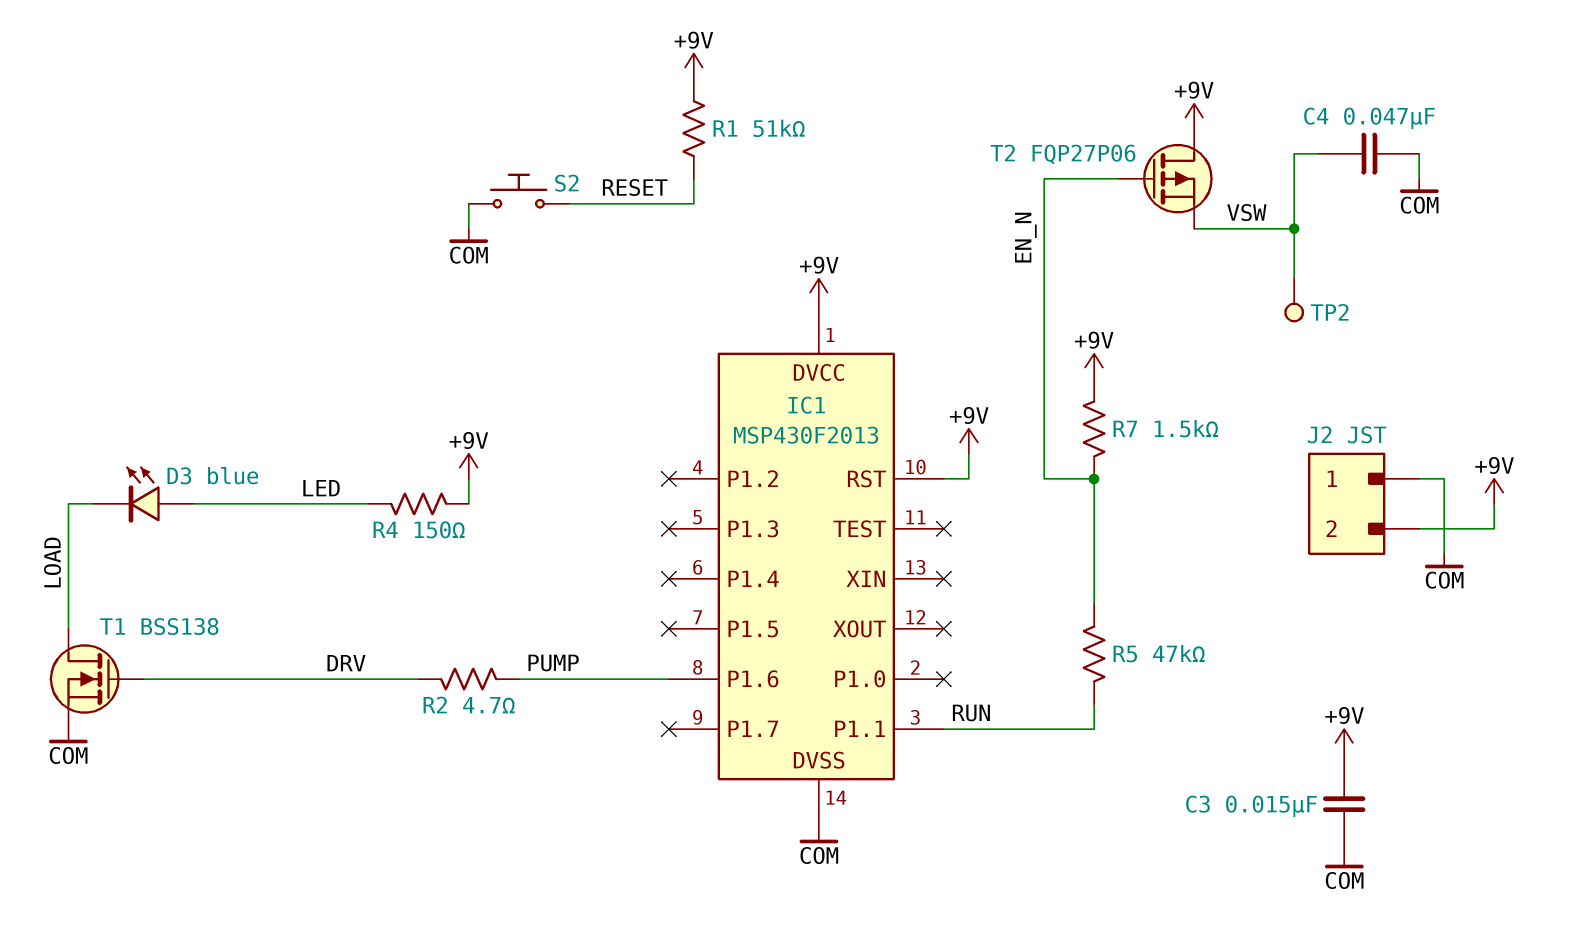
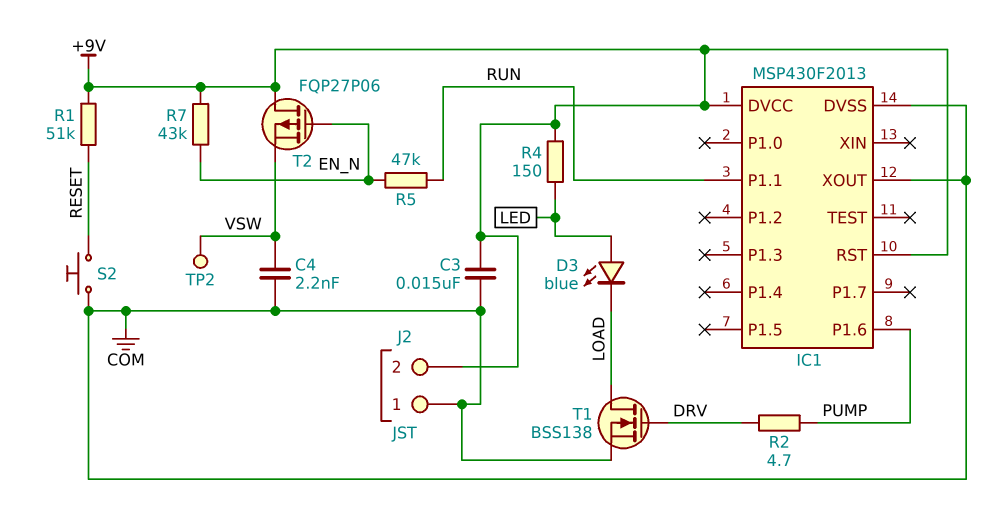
C4: 47nF (COM, VSW) -> 2.2nF (COM, VSW)
IC1 pin XOUT: none -> COM
R7: 1.5k (+9V, EN_N) -> 43k (+9V, EN_N)

